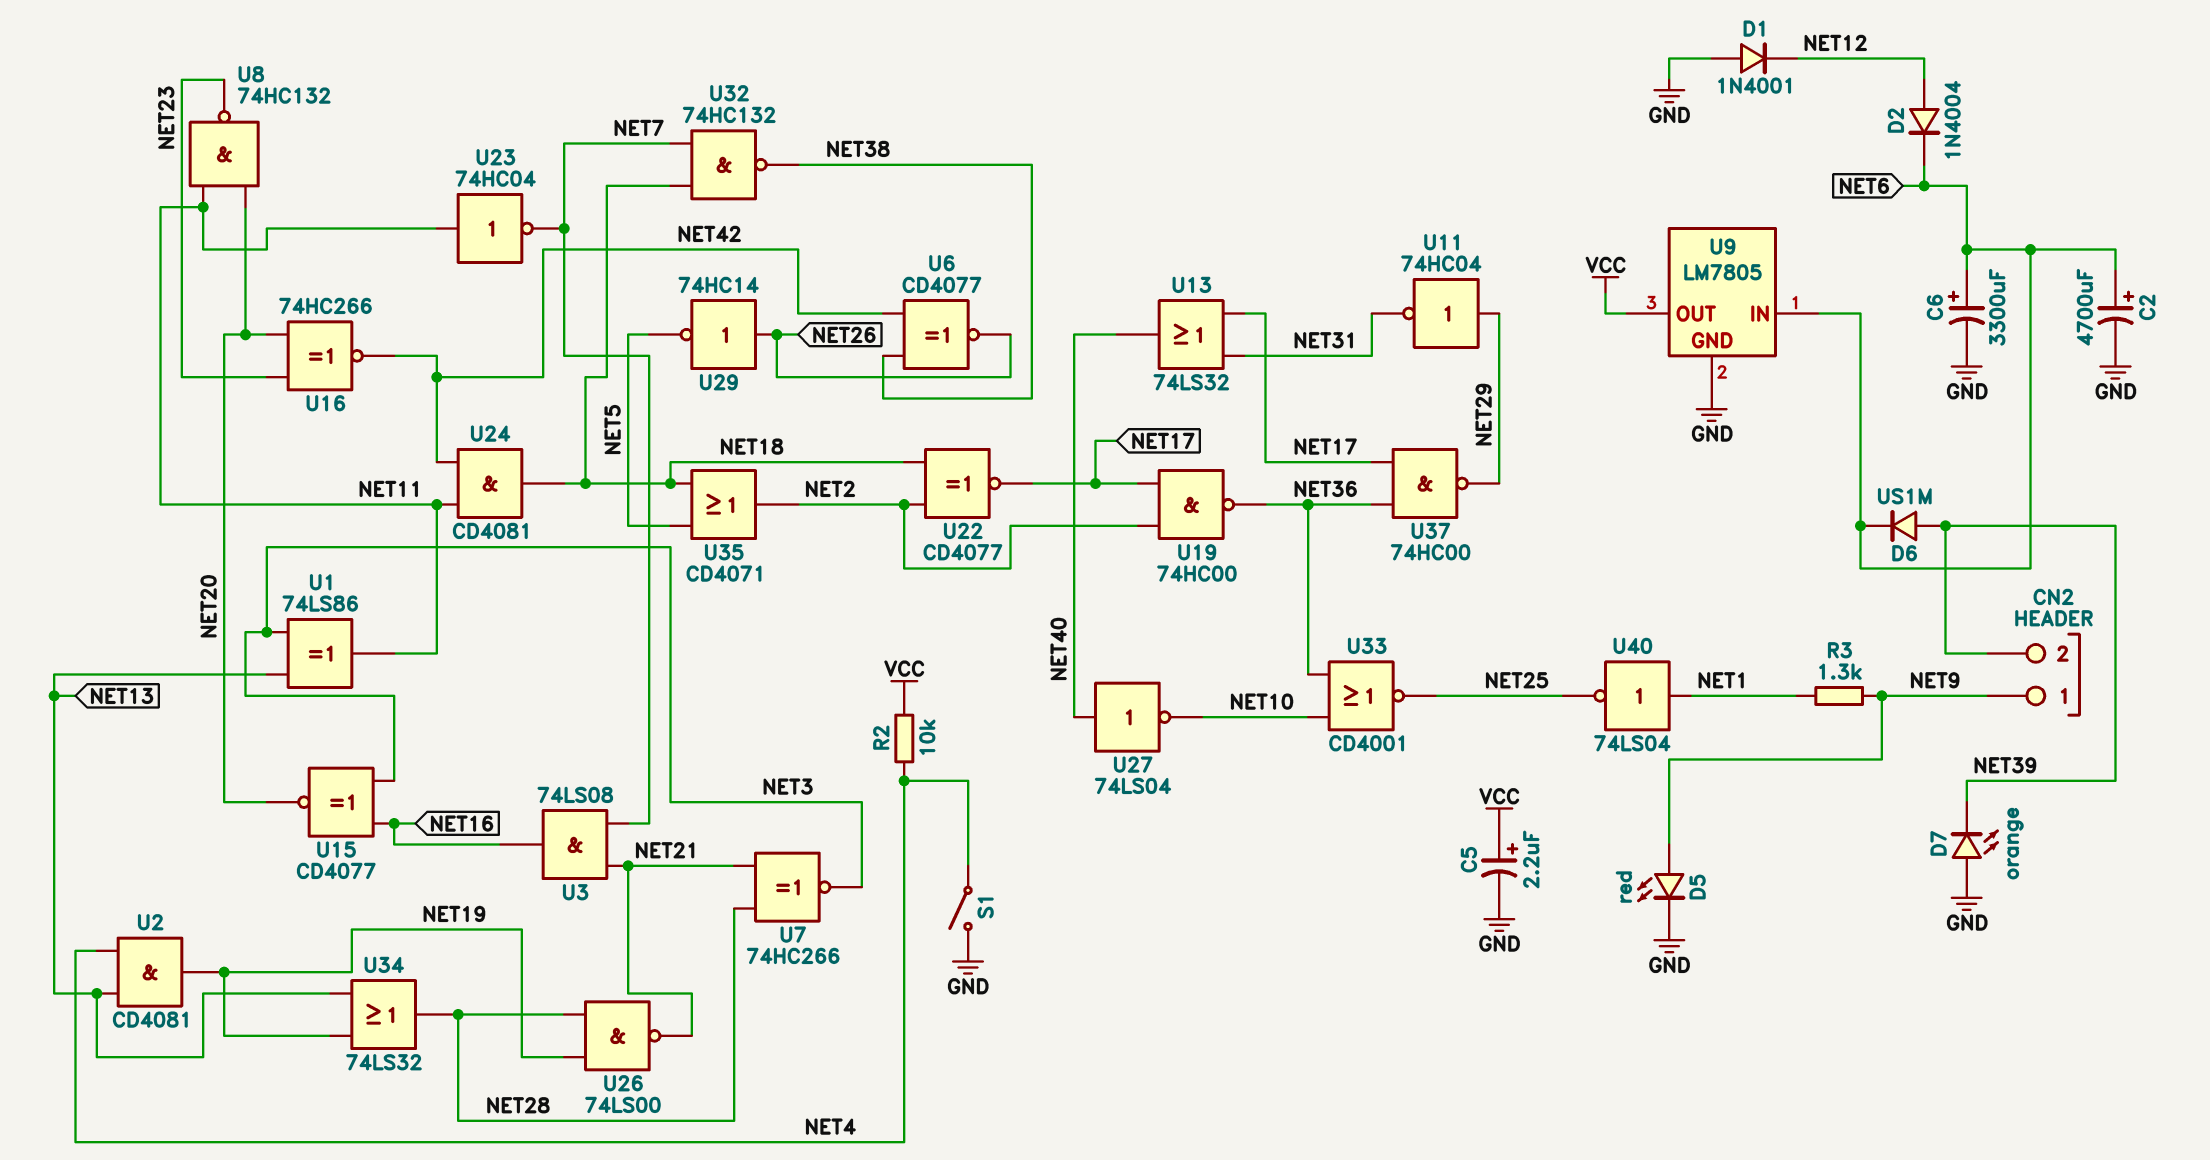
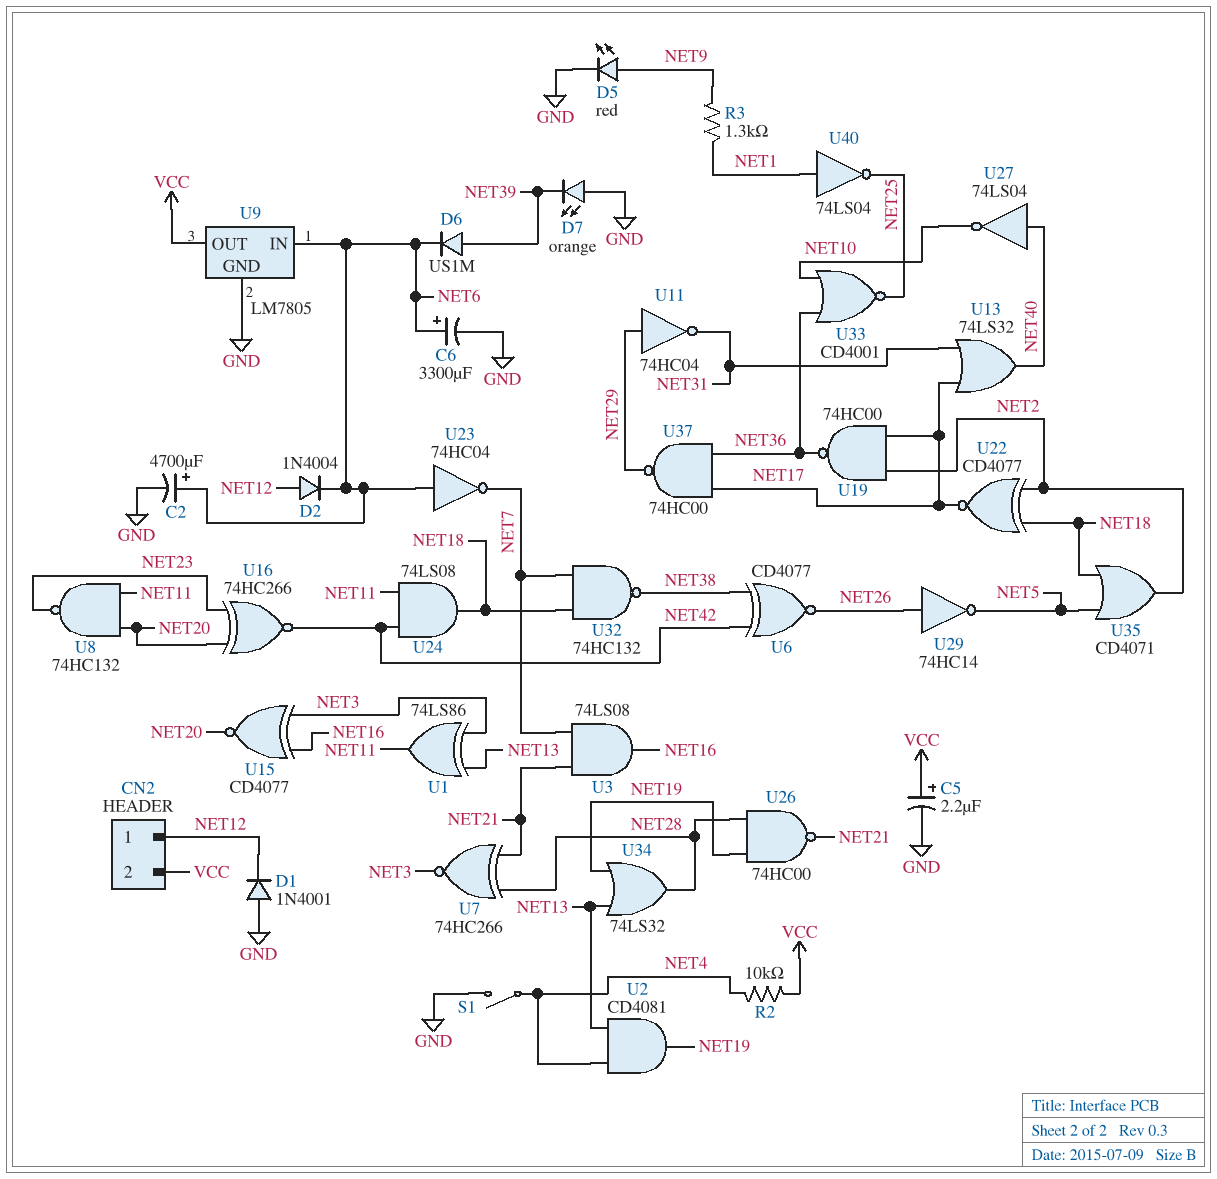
CN2 pin 1: NET9 -> NET12
CN2 pin 2: NET39 -> VCC
U23: NOT 74HC04 (in NET11, out NET7) -> NOT 74HC04 (in NET6, out NET7)
U24: AND CD4081 (in NET11, in NET42, out NET18) -> AND 74LS08 (in NET11, in NET42, out NET18)
U26: NAND 74LS00 (in NET19, in NET28, out NET21) -> NAND 74HC00 (in NET19, in NET28, out NET21)

